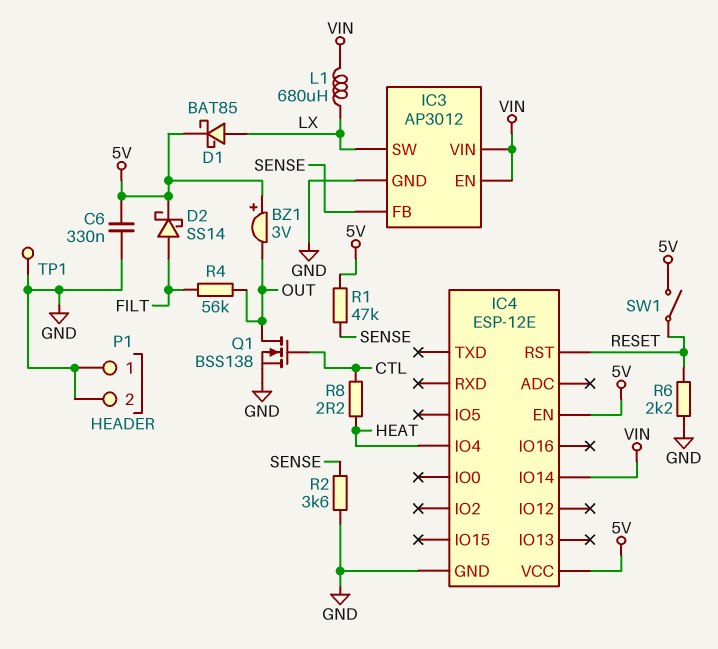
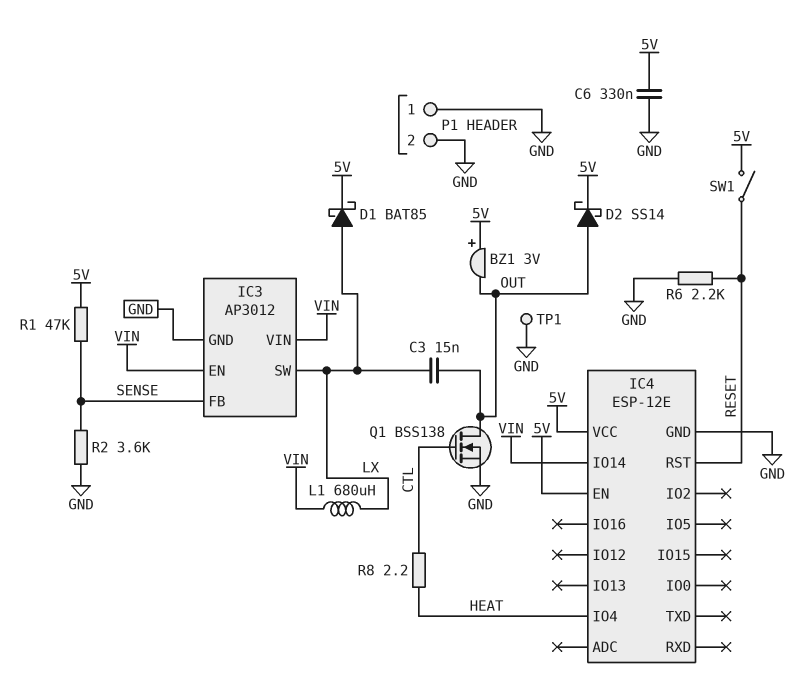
C3: none -> 15nF (LX, OUT)
D2: schottky SS14 (A FILT, K 5V) -> schottky SS14 (A OUT, K 5V)
R4: 56k (FILT, OUT) -> none

